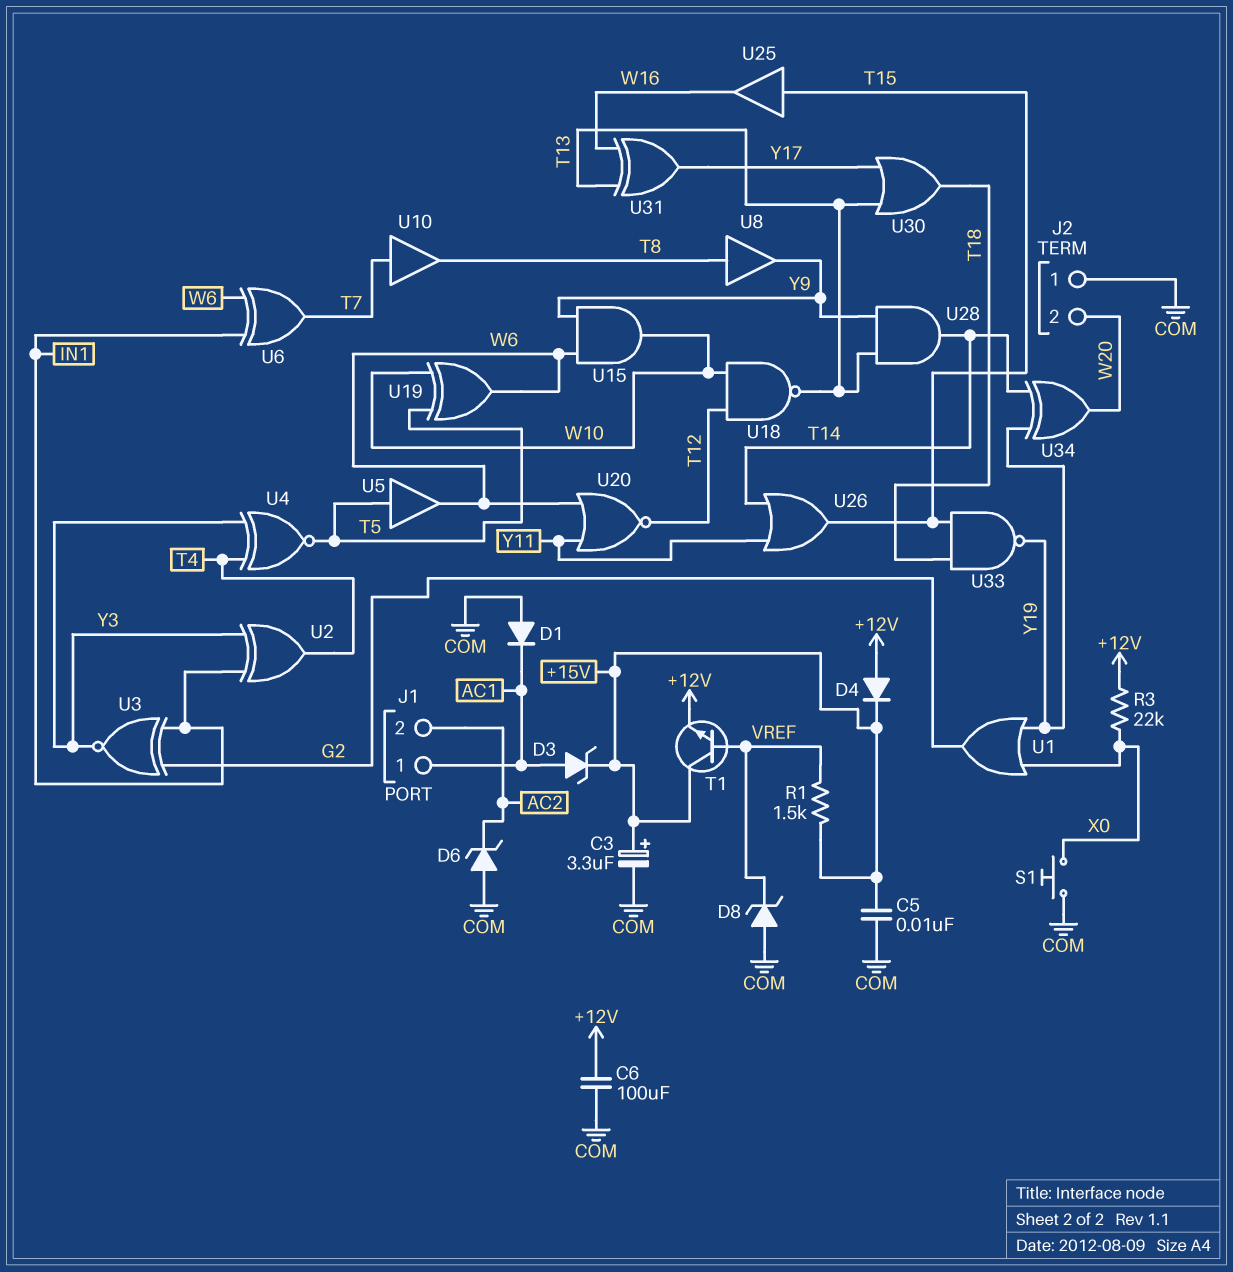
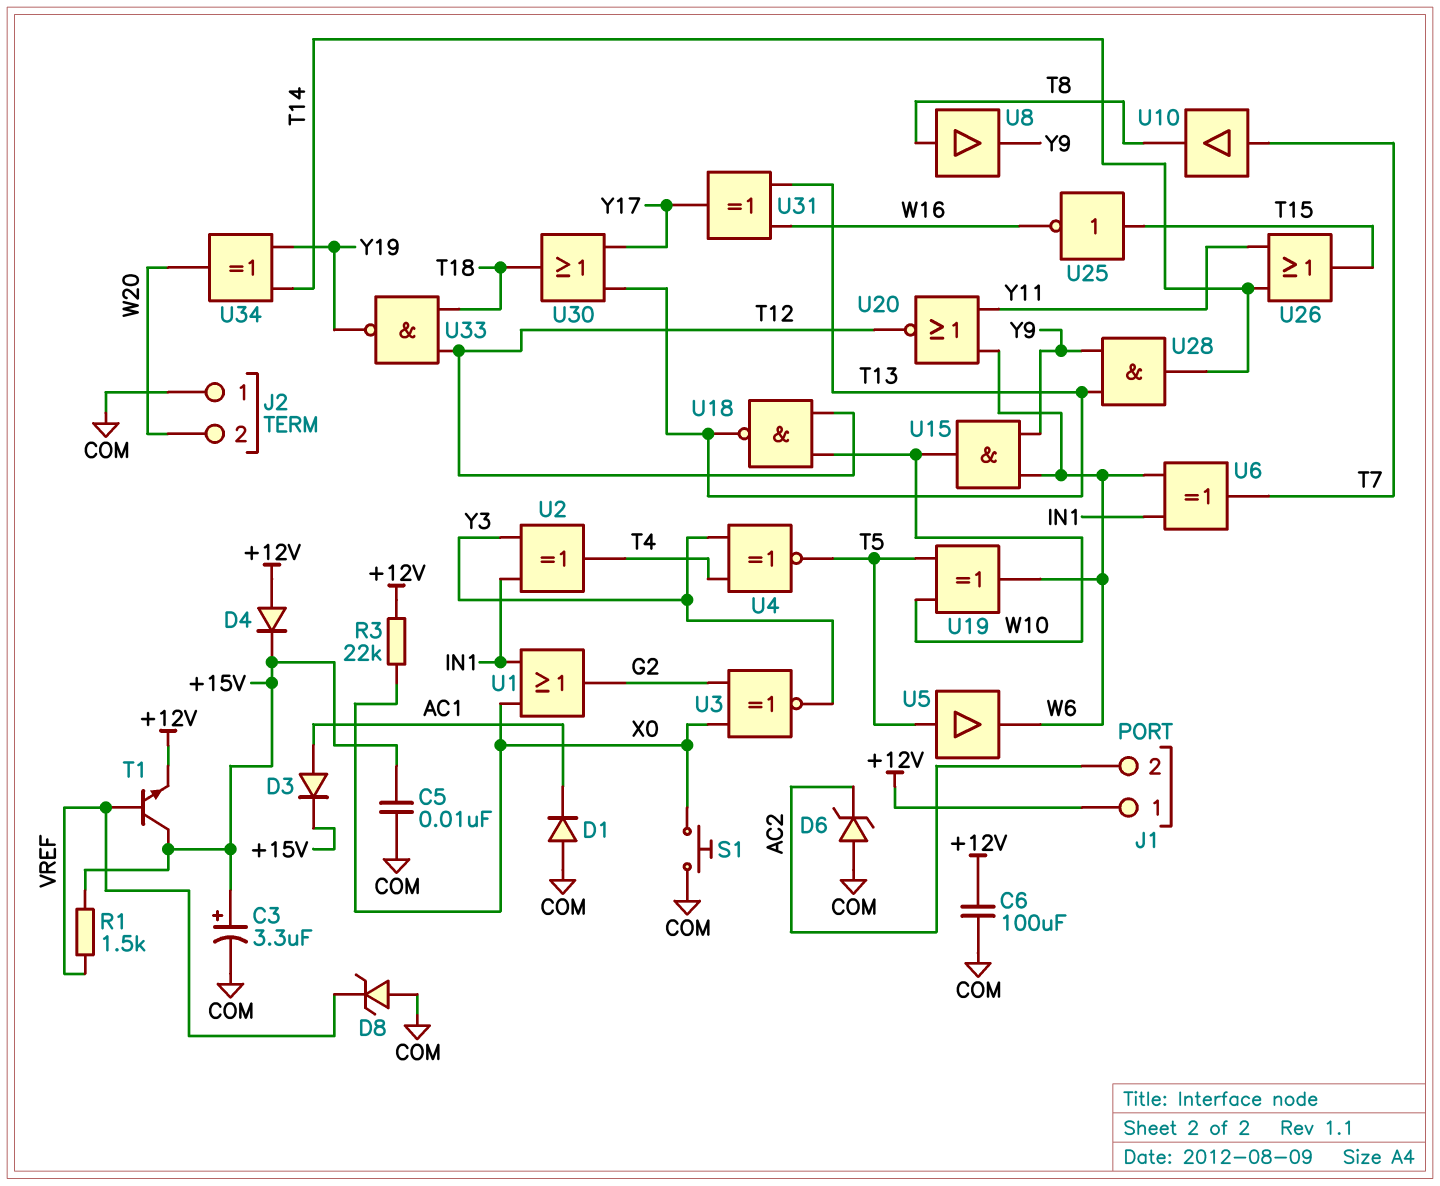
D3: zener (A AC1, K +15V) -> diode (A AC1, K +15V)
J1 pin 1: AC1 -> +12V
U1: OR (in X0, in Y19, out G2) -> OR (in IN1, in X0, out G2)
U3: XNOR (in G2, in IN1, out Y3) -> XNOR (in G2, in X0, out Y3)
U25: buffer (in T15, out W16) -> NOT (in T15, out W16)
U33: NAND (in T15, in T18, out Y19) -> NAND (in T12, in T18, out Y19)

